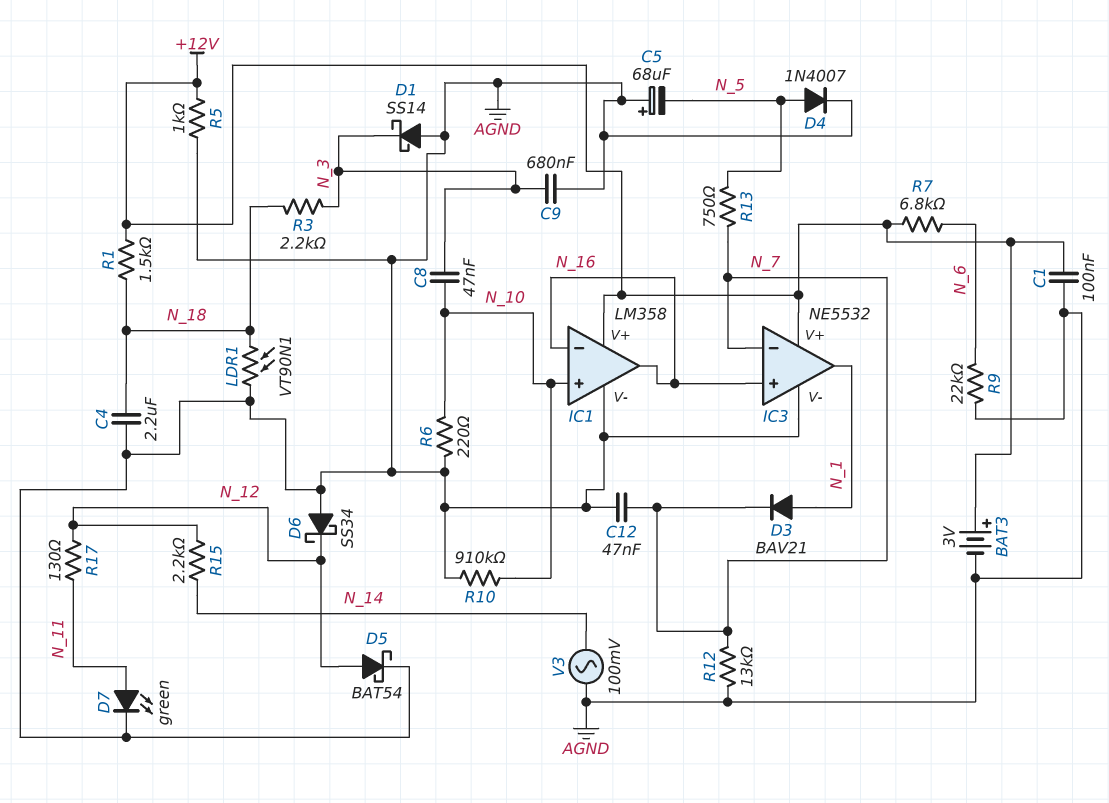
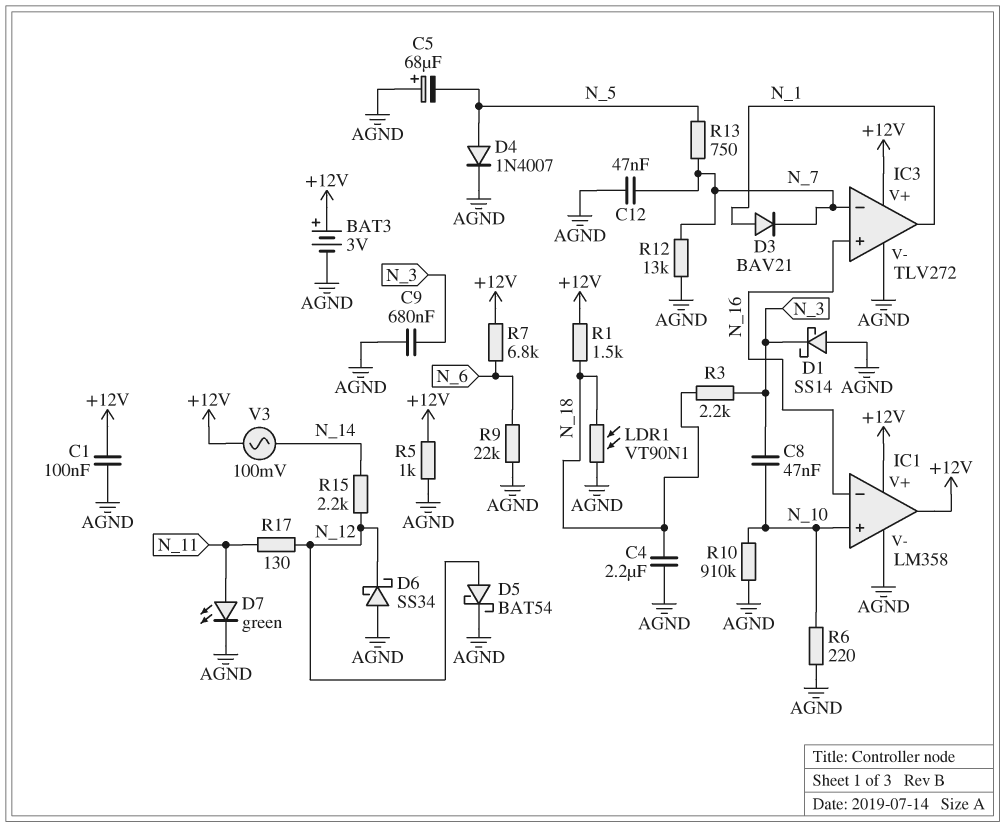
IC1 pin out: N_16 -> +12V
IC3: NE5532 -> TLV272
V3: AC 100mV (AGND, N_14) -> AC 100mV (+12V, N_14)

